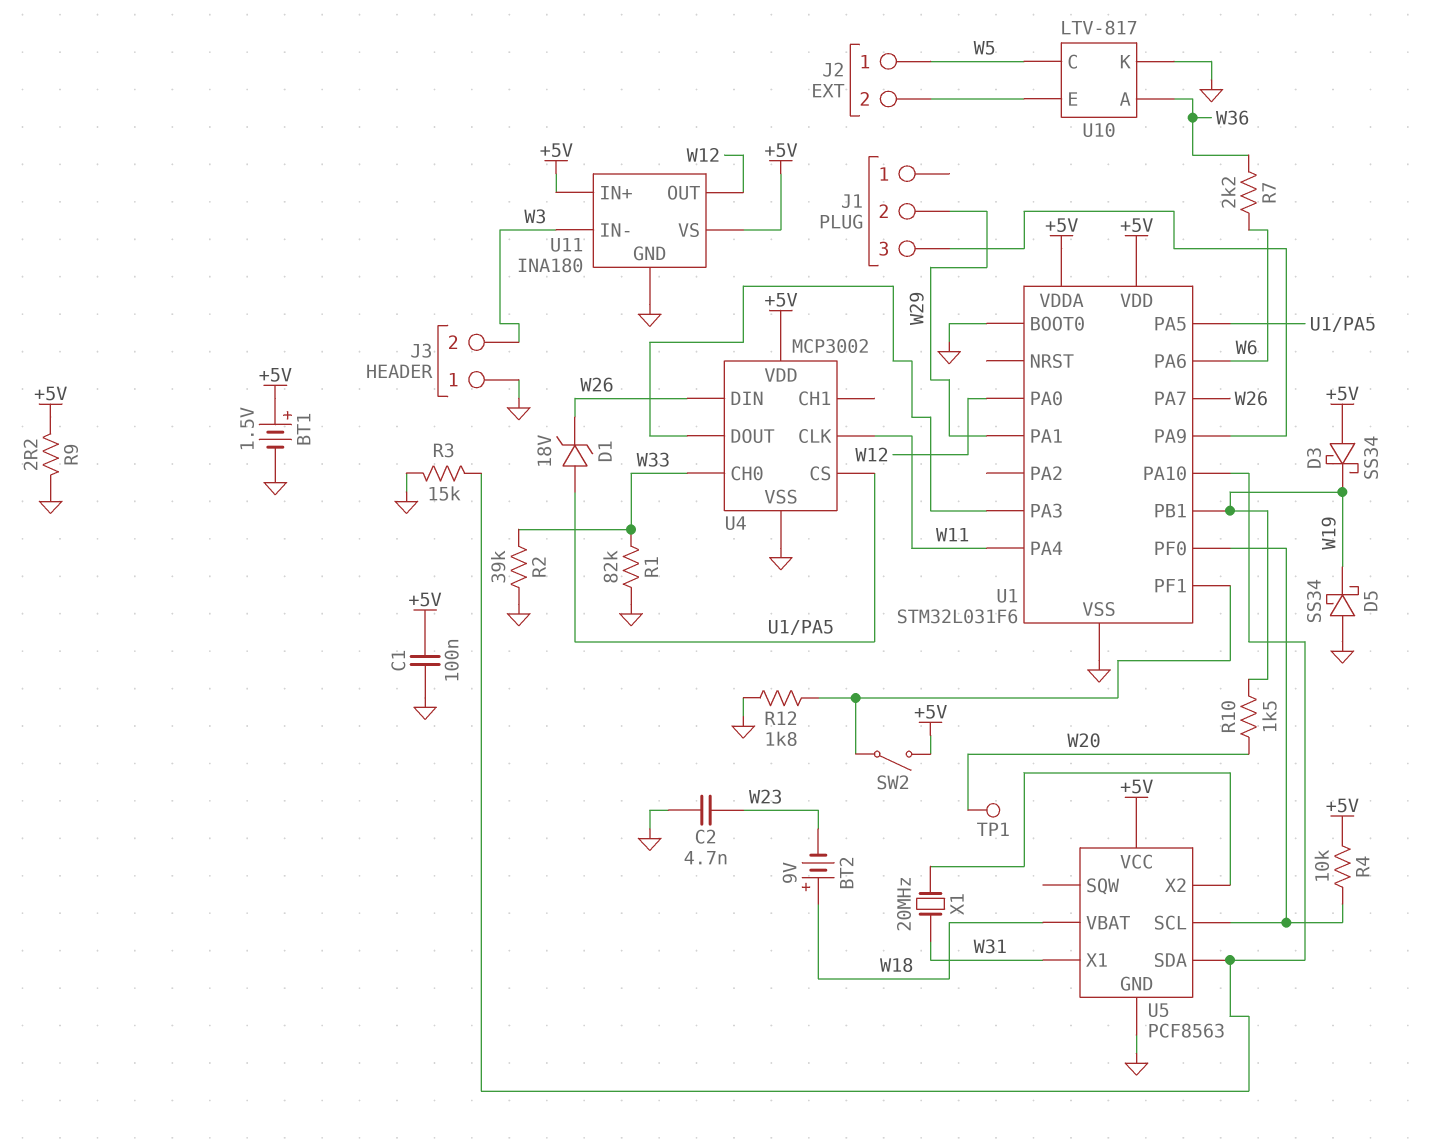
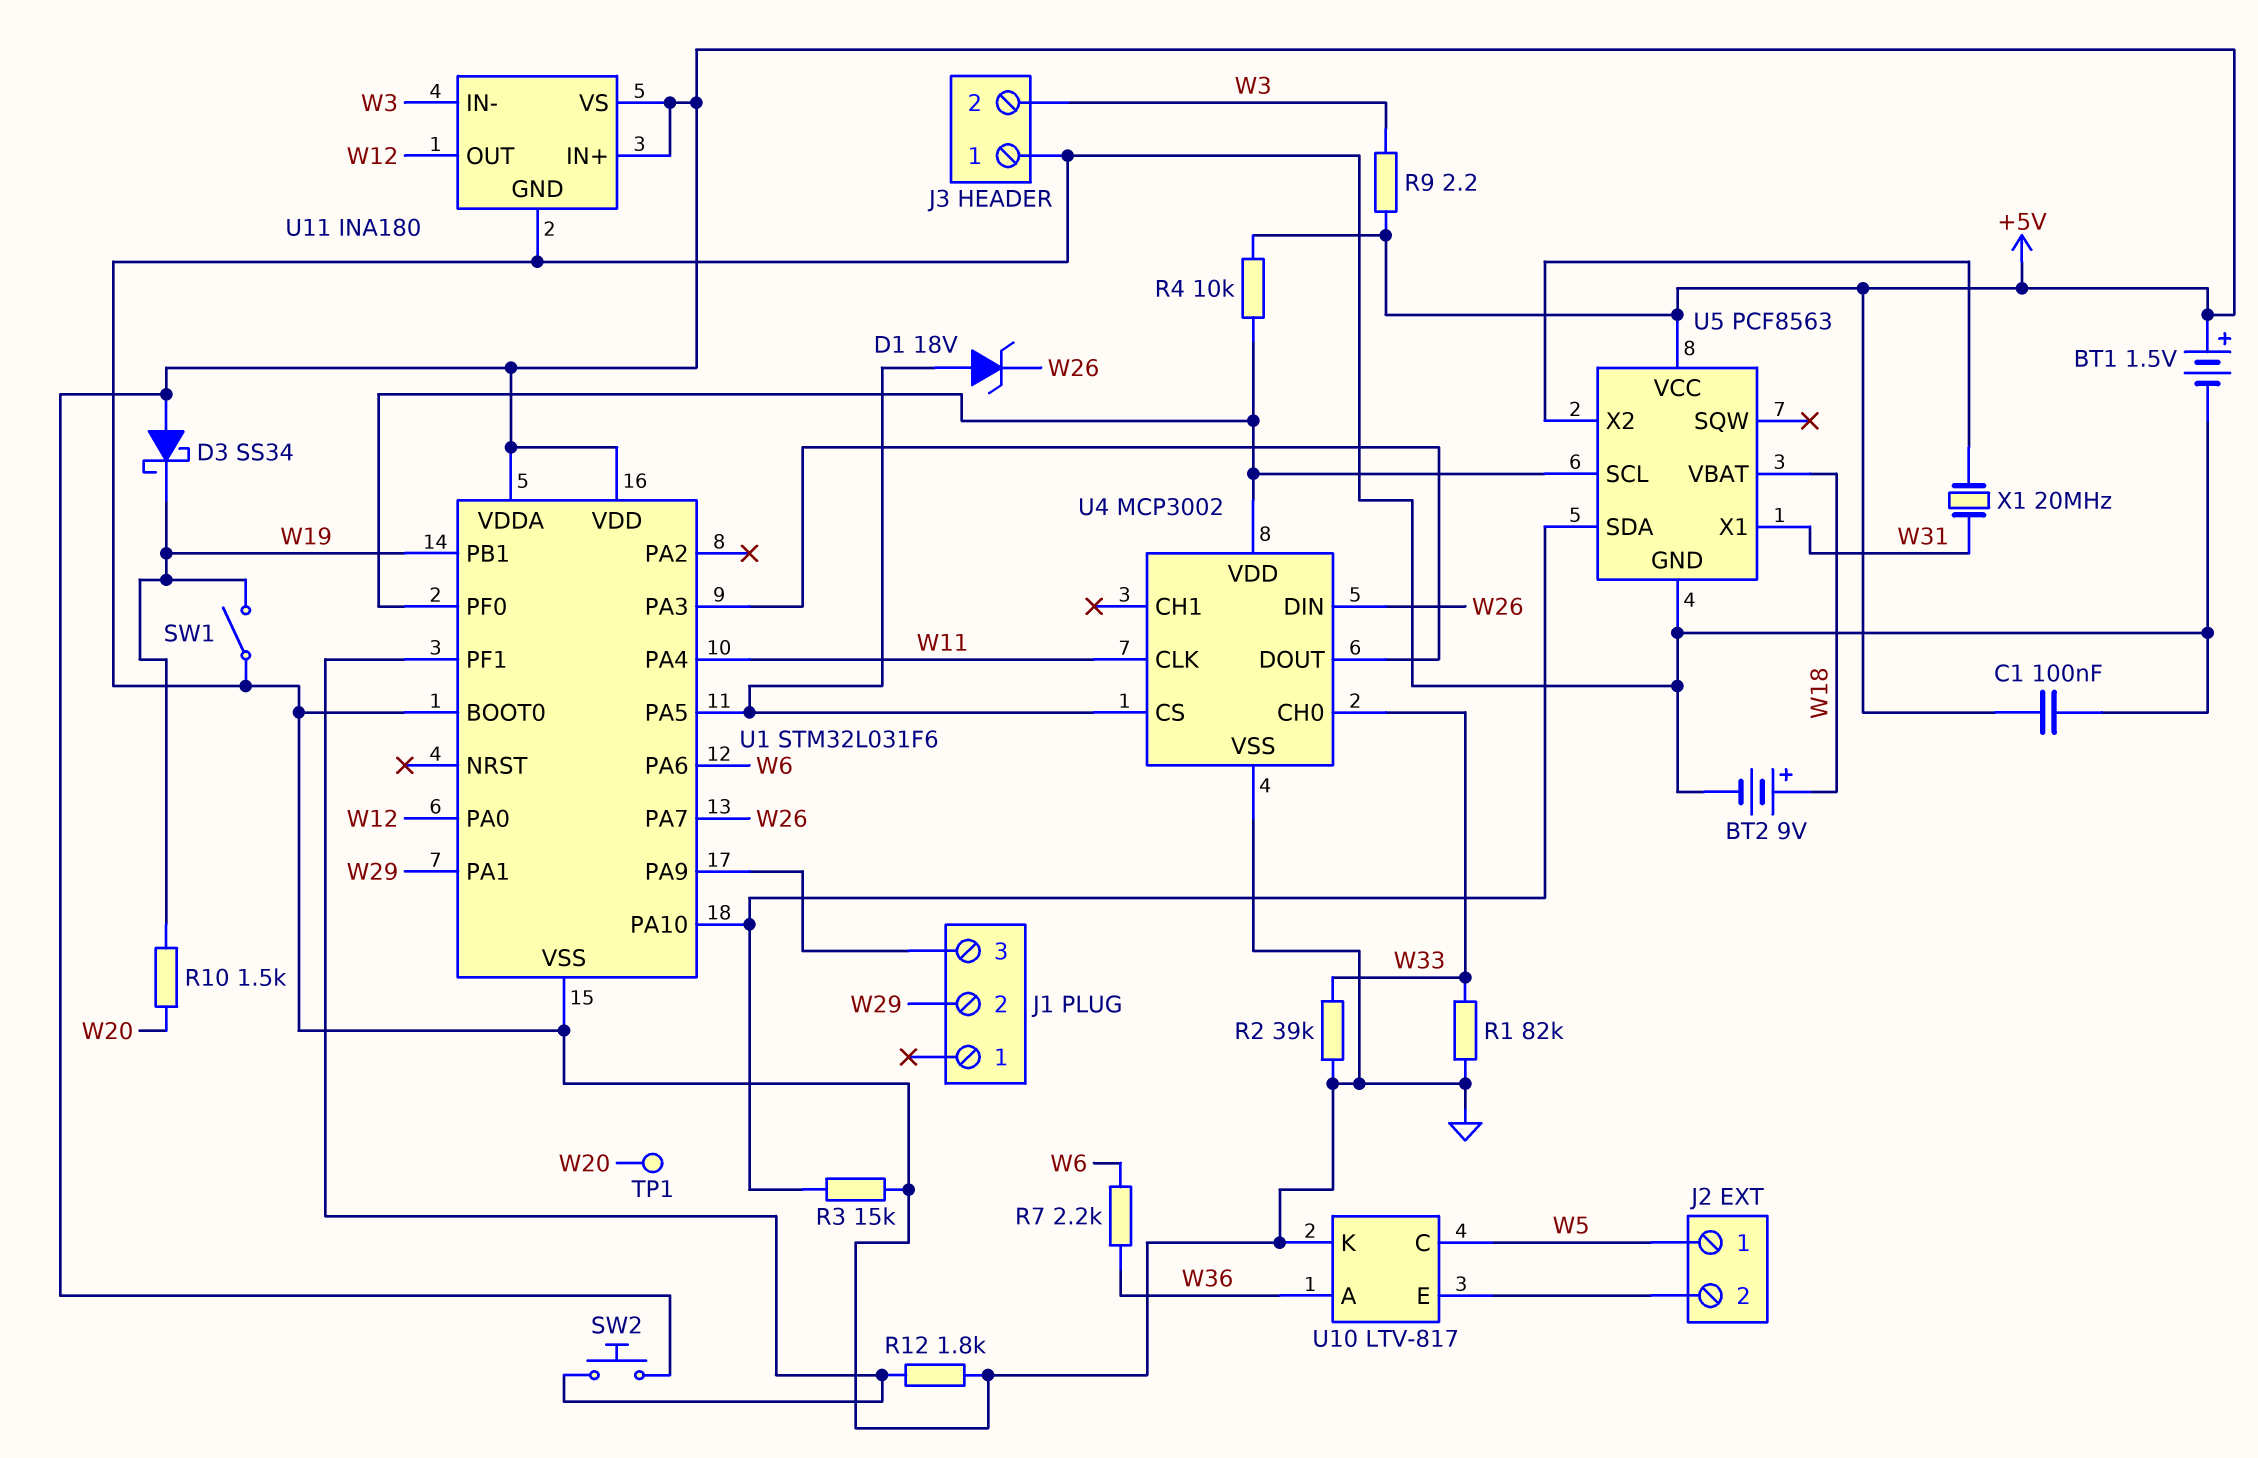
BT2: 9V (plus W18, minus W23) -> 9V (plus W18, minus GND)
C2: 4.7nF (GND, W23) -> none
D5: schottky SS34 (A GND, K W19) -> none
R9: 2.2 (+5V, GND) -> 2.2 (+5V, W3)
SW1: none -> switch (GND, W19)
SW2: switch (+5V, U1/PF1) -> button (+5V, U1/PF1)
U4 pin VDD: +5V -> U1/PF0

